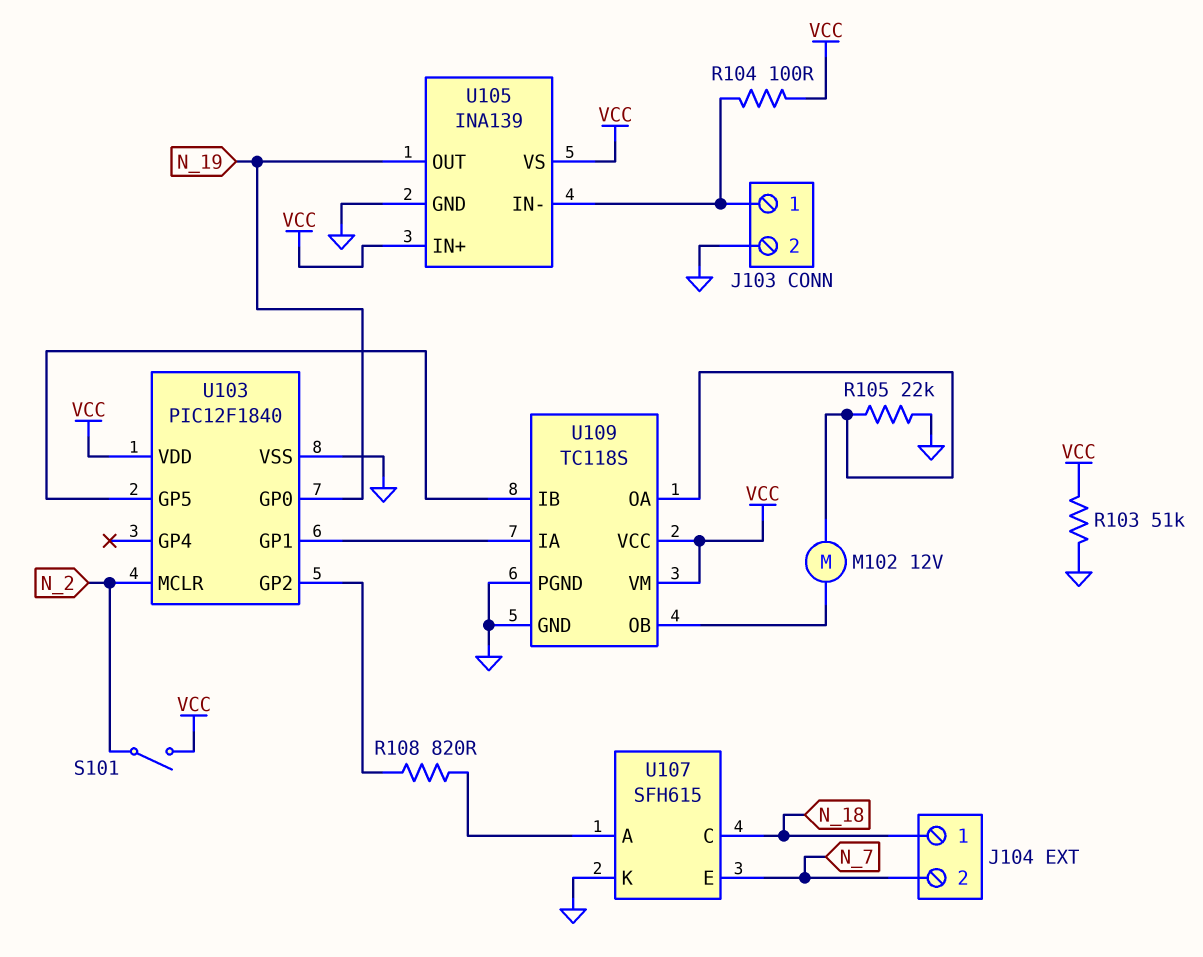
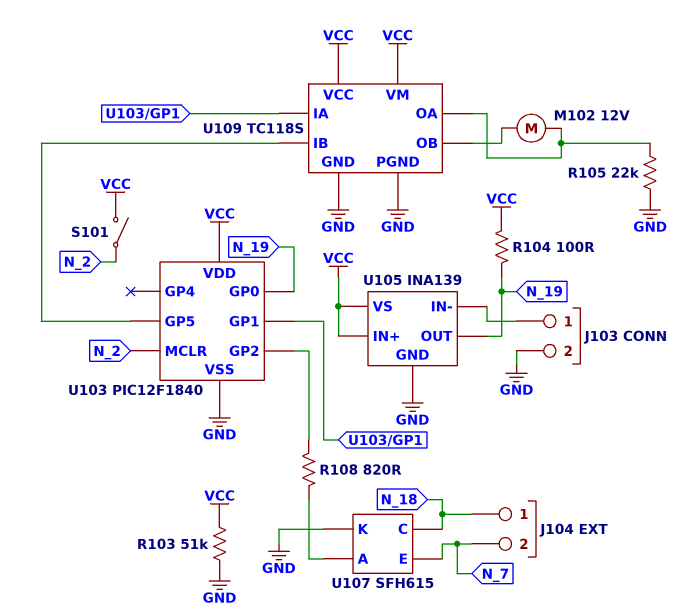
R104: 100 (J103/1, VCC) -> 100 (N_19, VCC)

